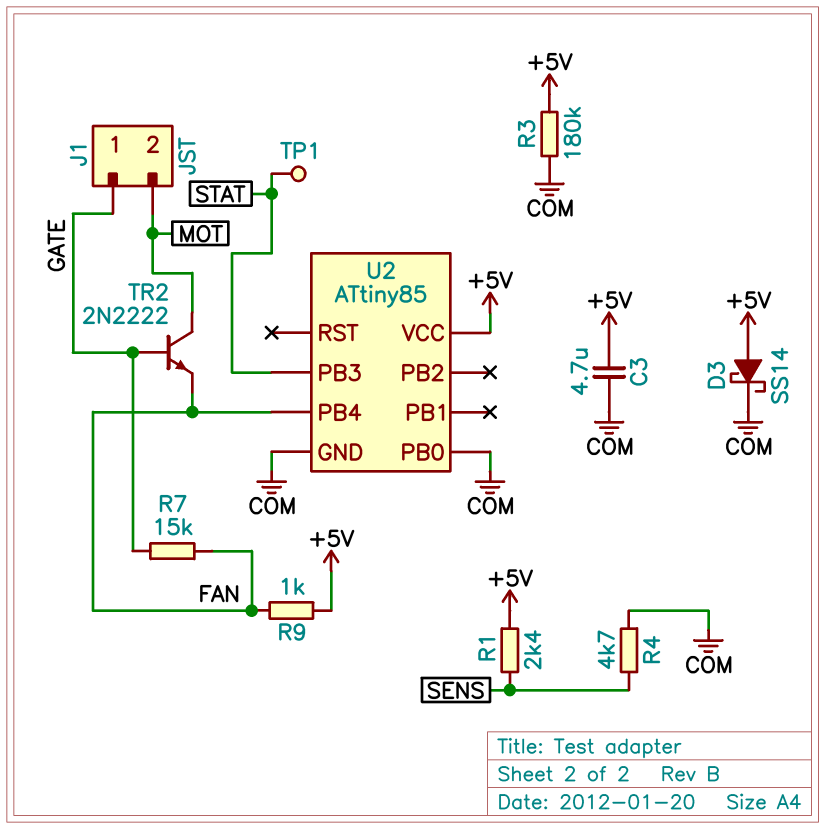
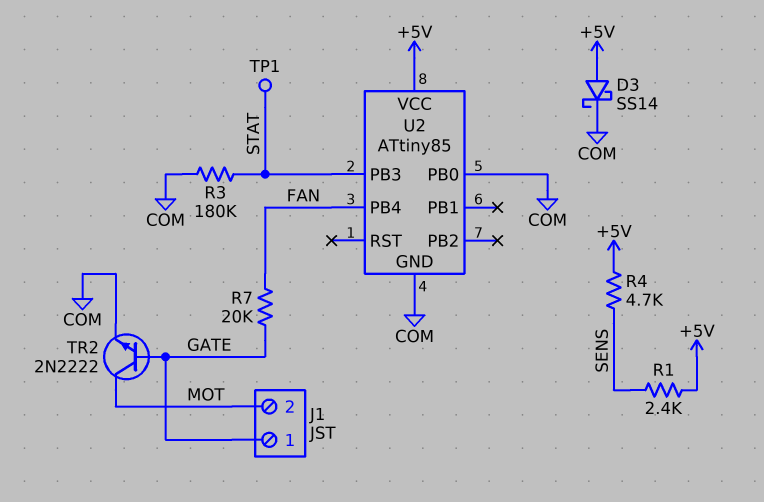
C3: 4.7uF (+5V, COM) -> none
R3: 180k (+5V, COM) -> 180k (COM, STAT)
R4: 4.7k (COM, SENS) -> 4.7k (+5V, SENS)
R7: 15k (FAN, GATE) -> 20k (FAN, GATE)
R9: 1k (+5V, FAN) -> none
TR2: NPN 2N2222 (B GATE, C MOT, E FAN) -> NPN 2N2222 (B GATE, C MOT, E COM)

